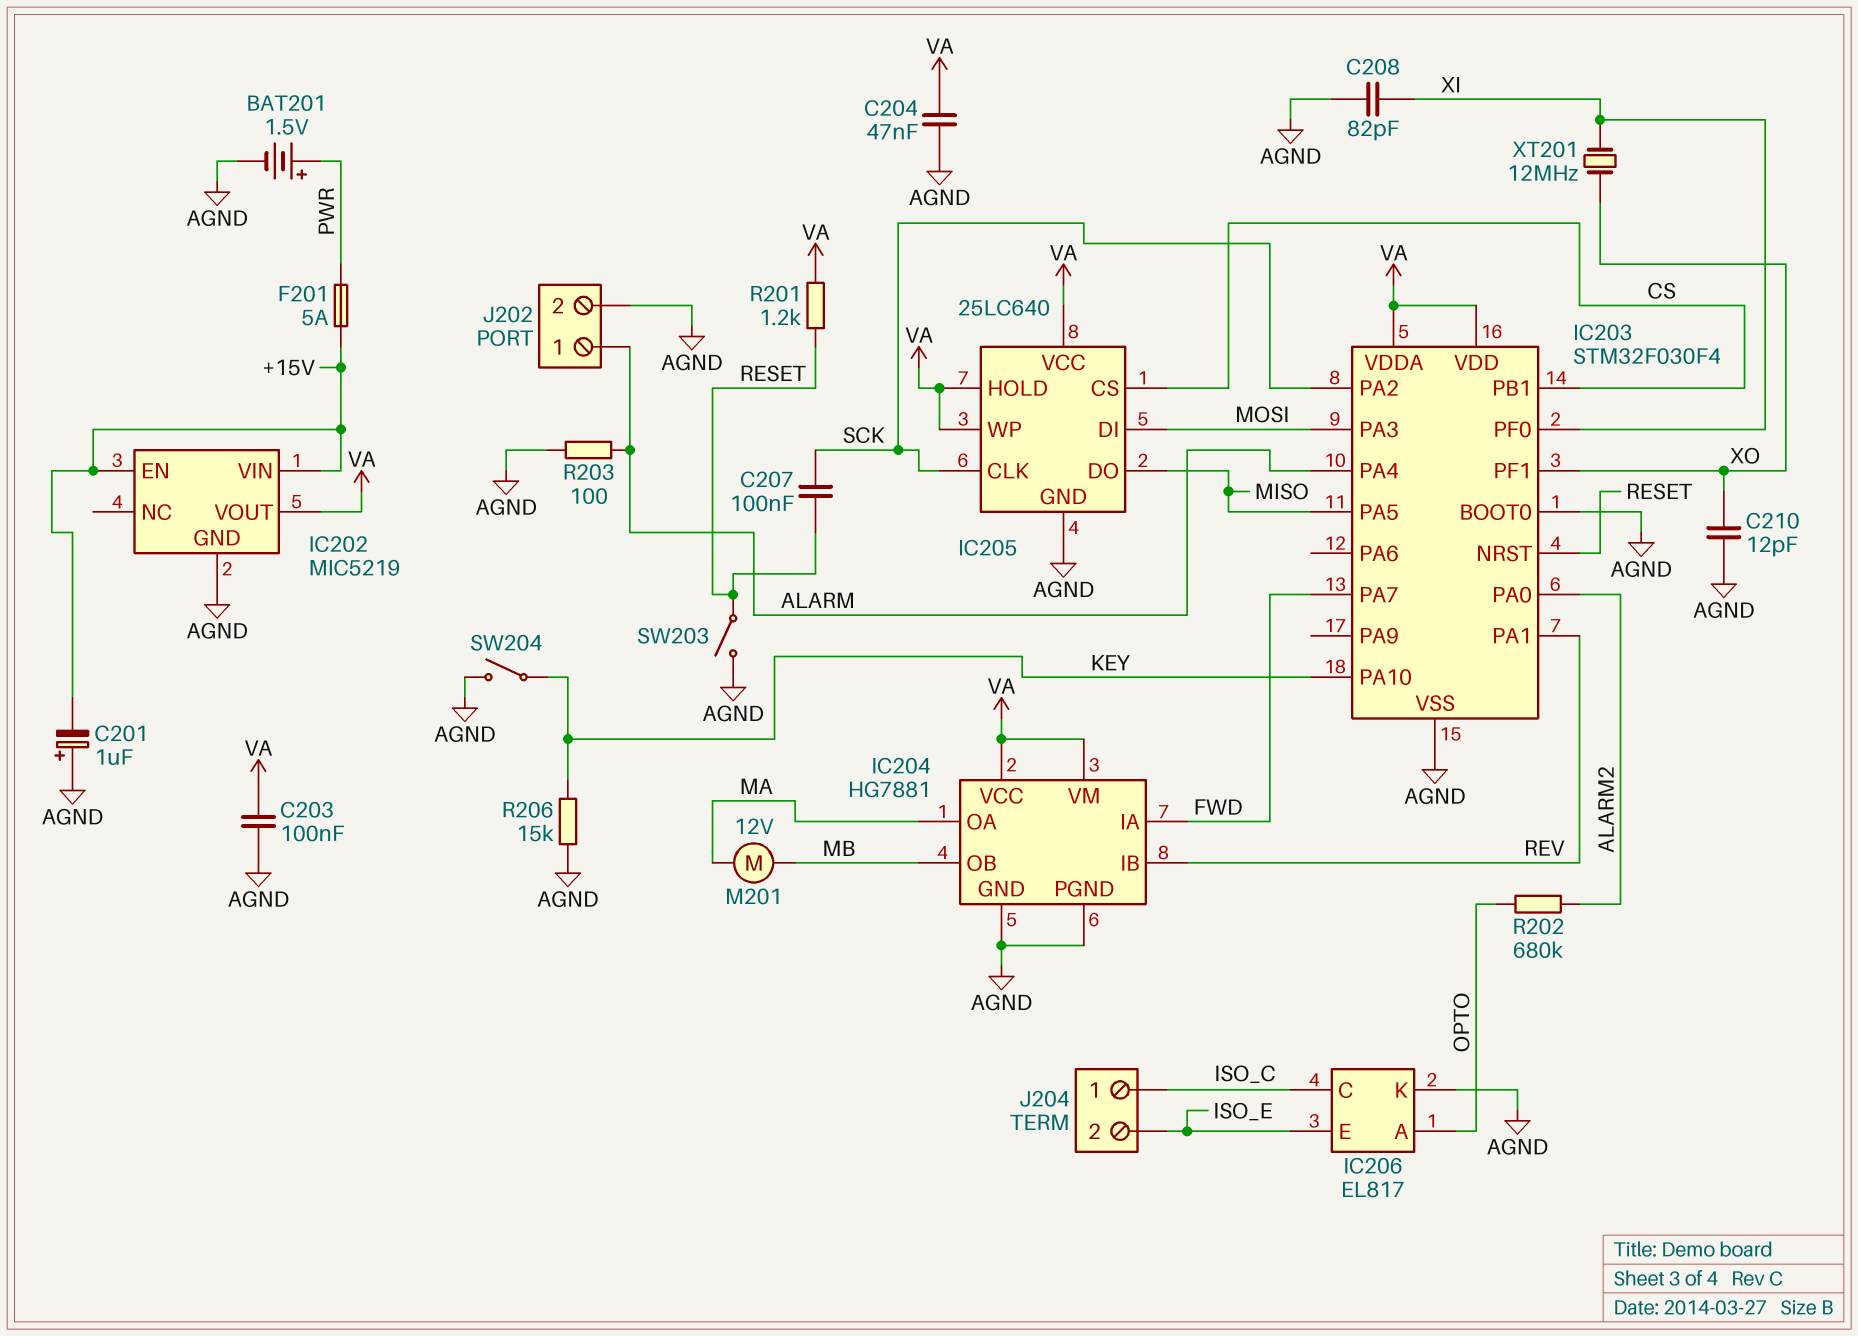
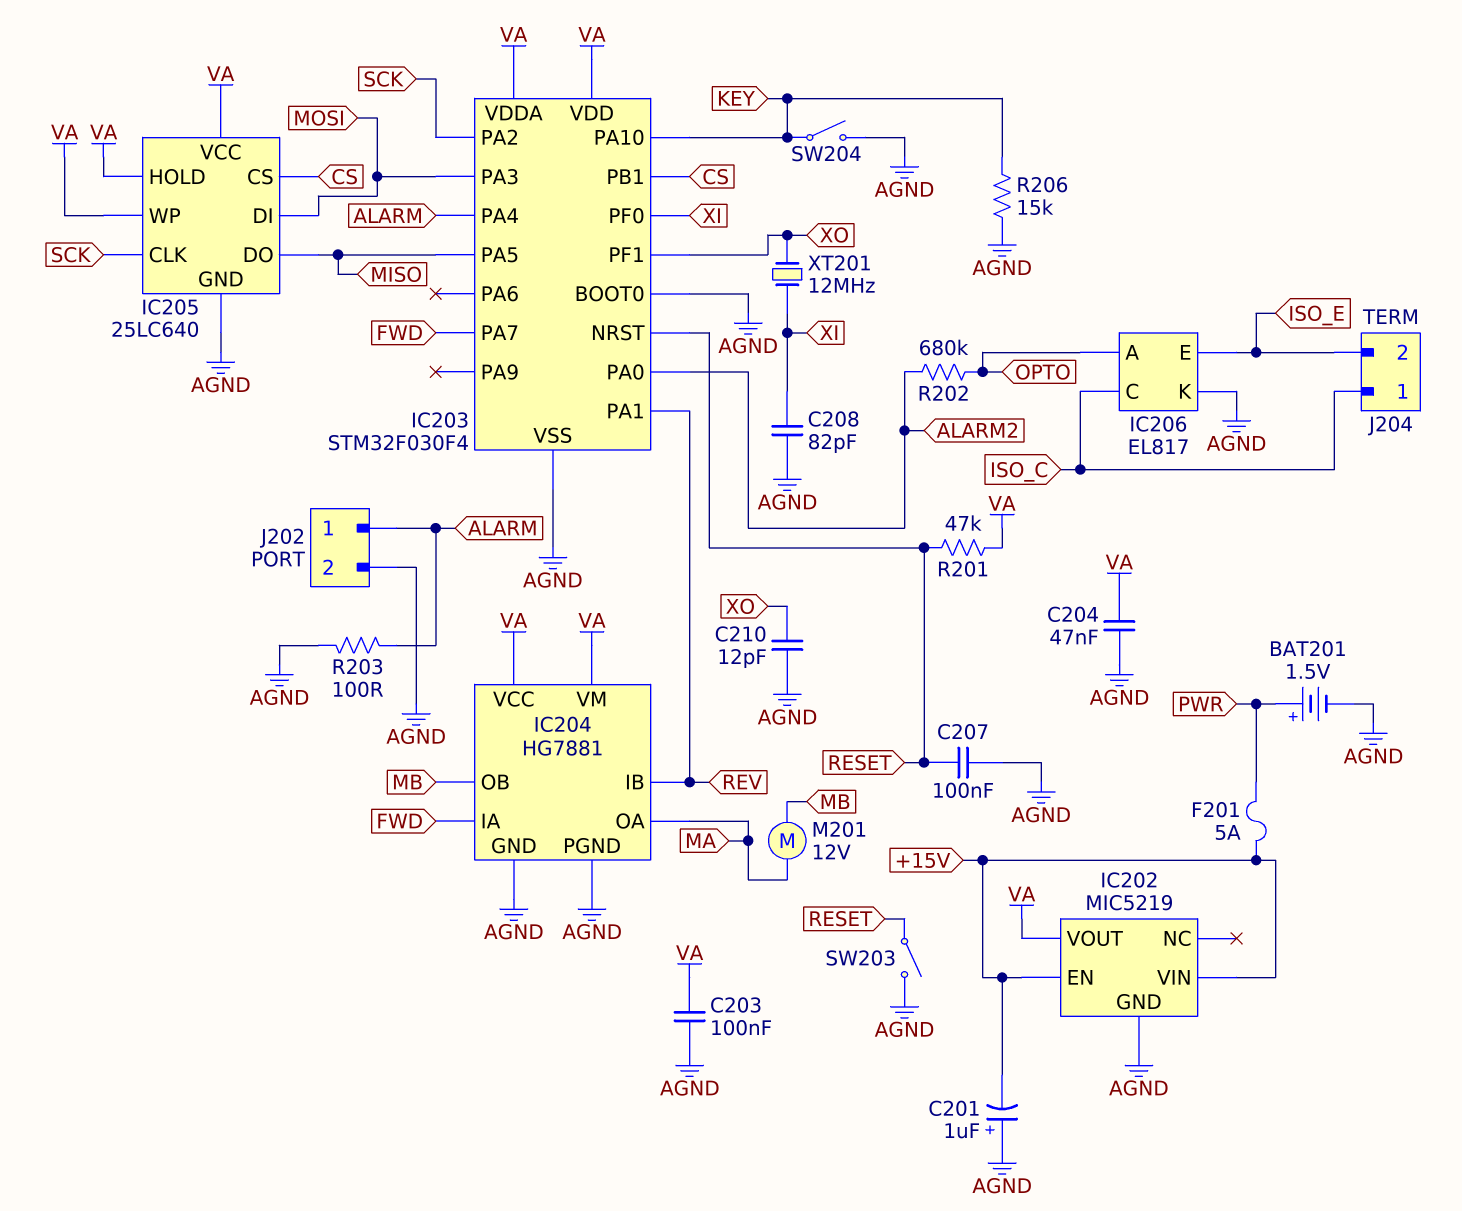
C207: 100nF (RESET, SCK) -> 100nF (AGND, RESET)
R201: 1.2k (RESET, VA) -> 47k (RESET, VA)

